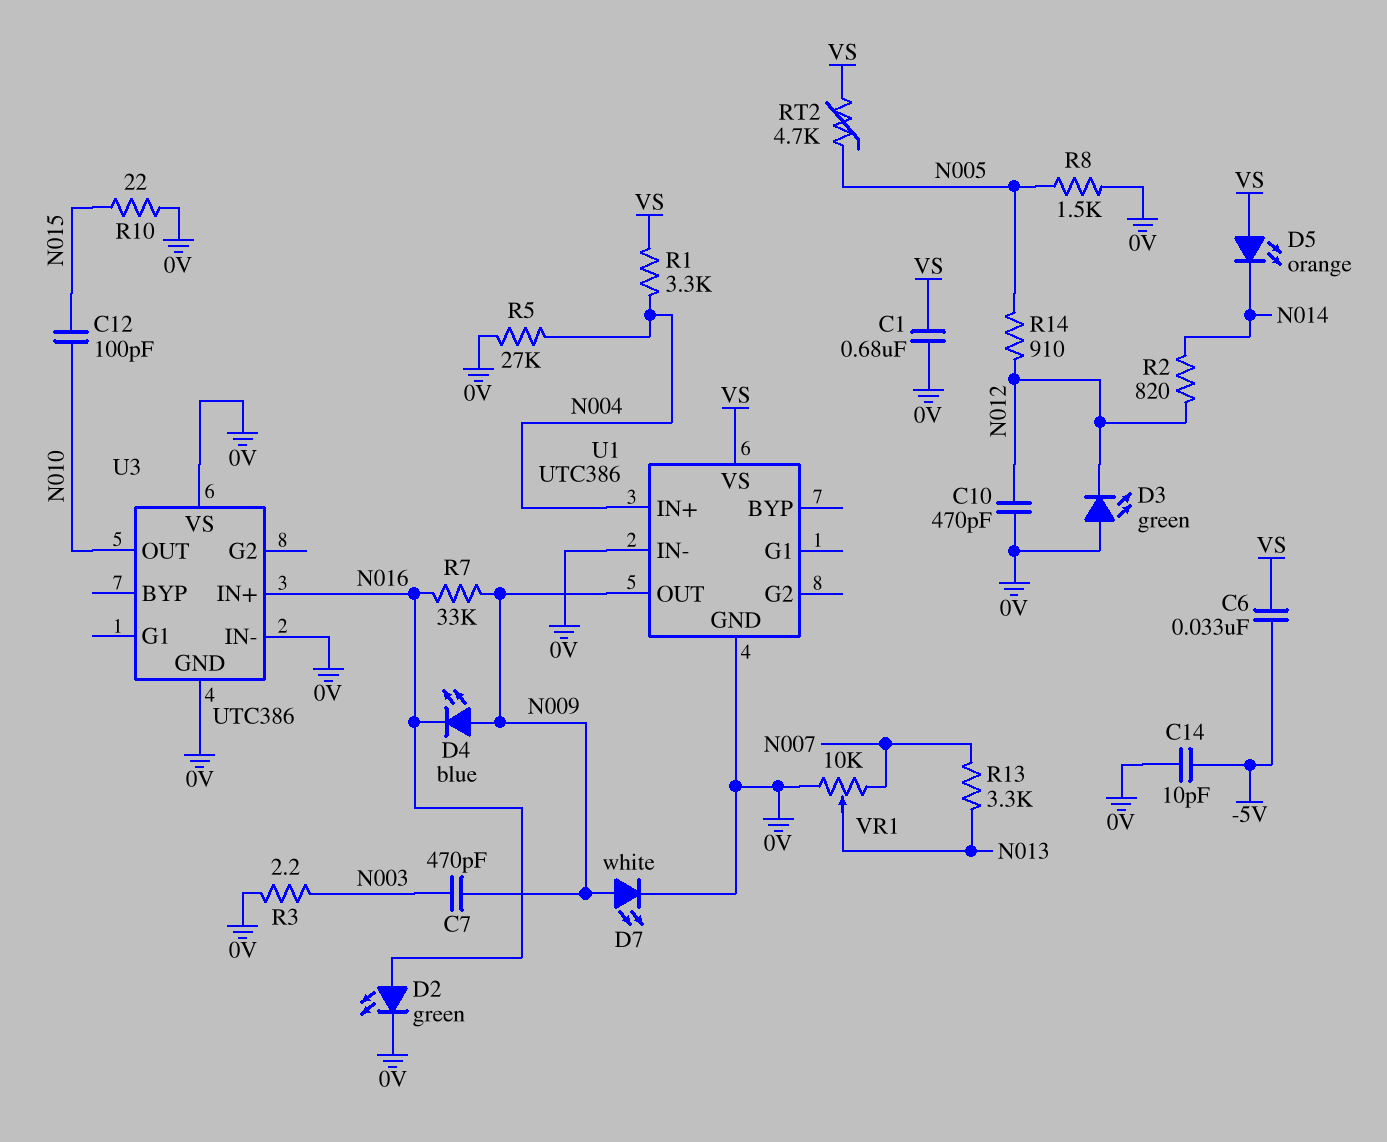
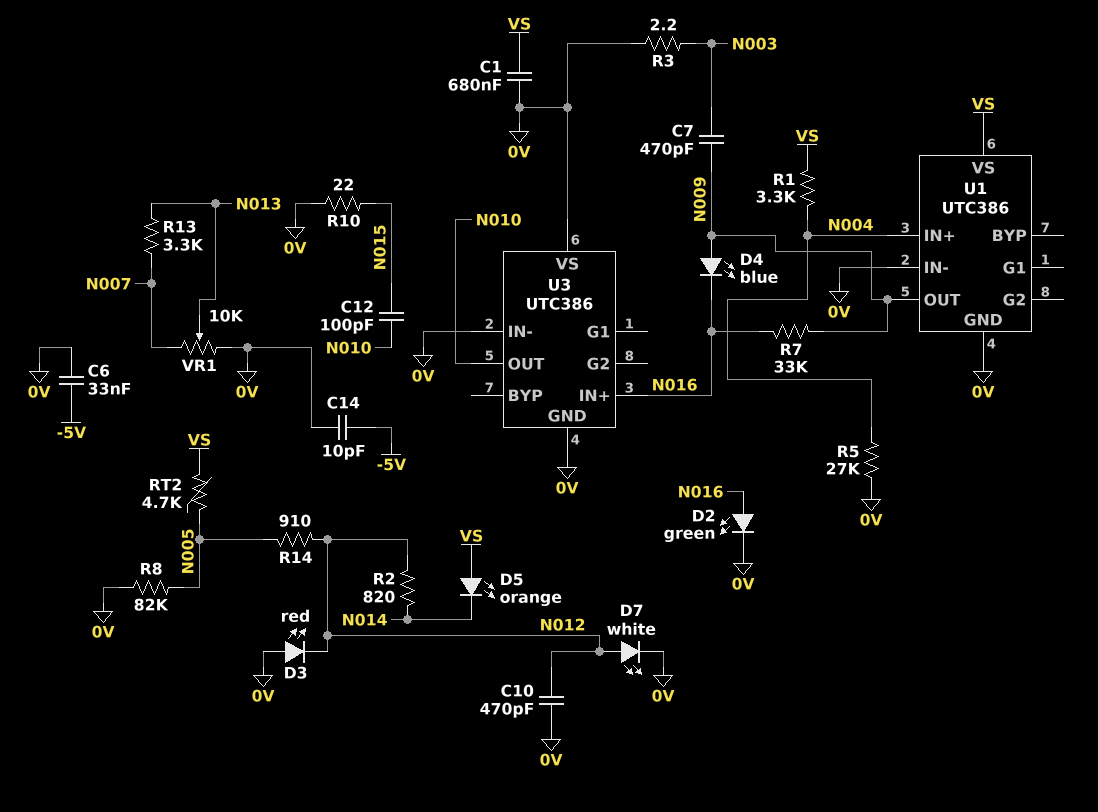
C6: 33nF (-5V, VS) -> 33nF (-5V, 0V)
D3: LED green (A 0V, K N012) -> LED red (A 0V, K N012)
D7: LED white (A N009, K 0V) -> LED white (A N012, K 0V)
R8: 1.5k (0V, N005) -> 82k (0V, N005)

